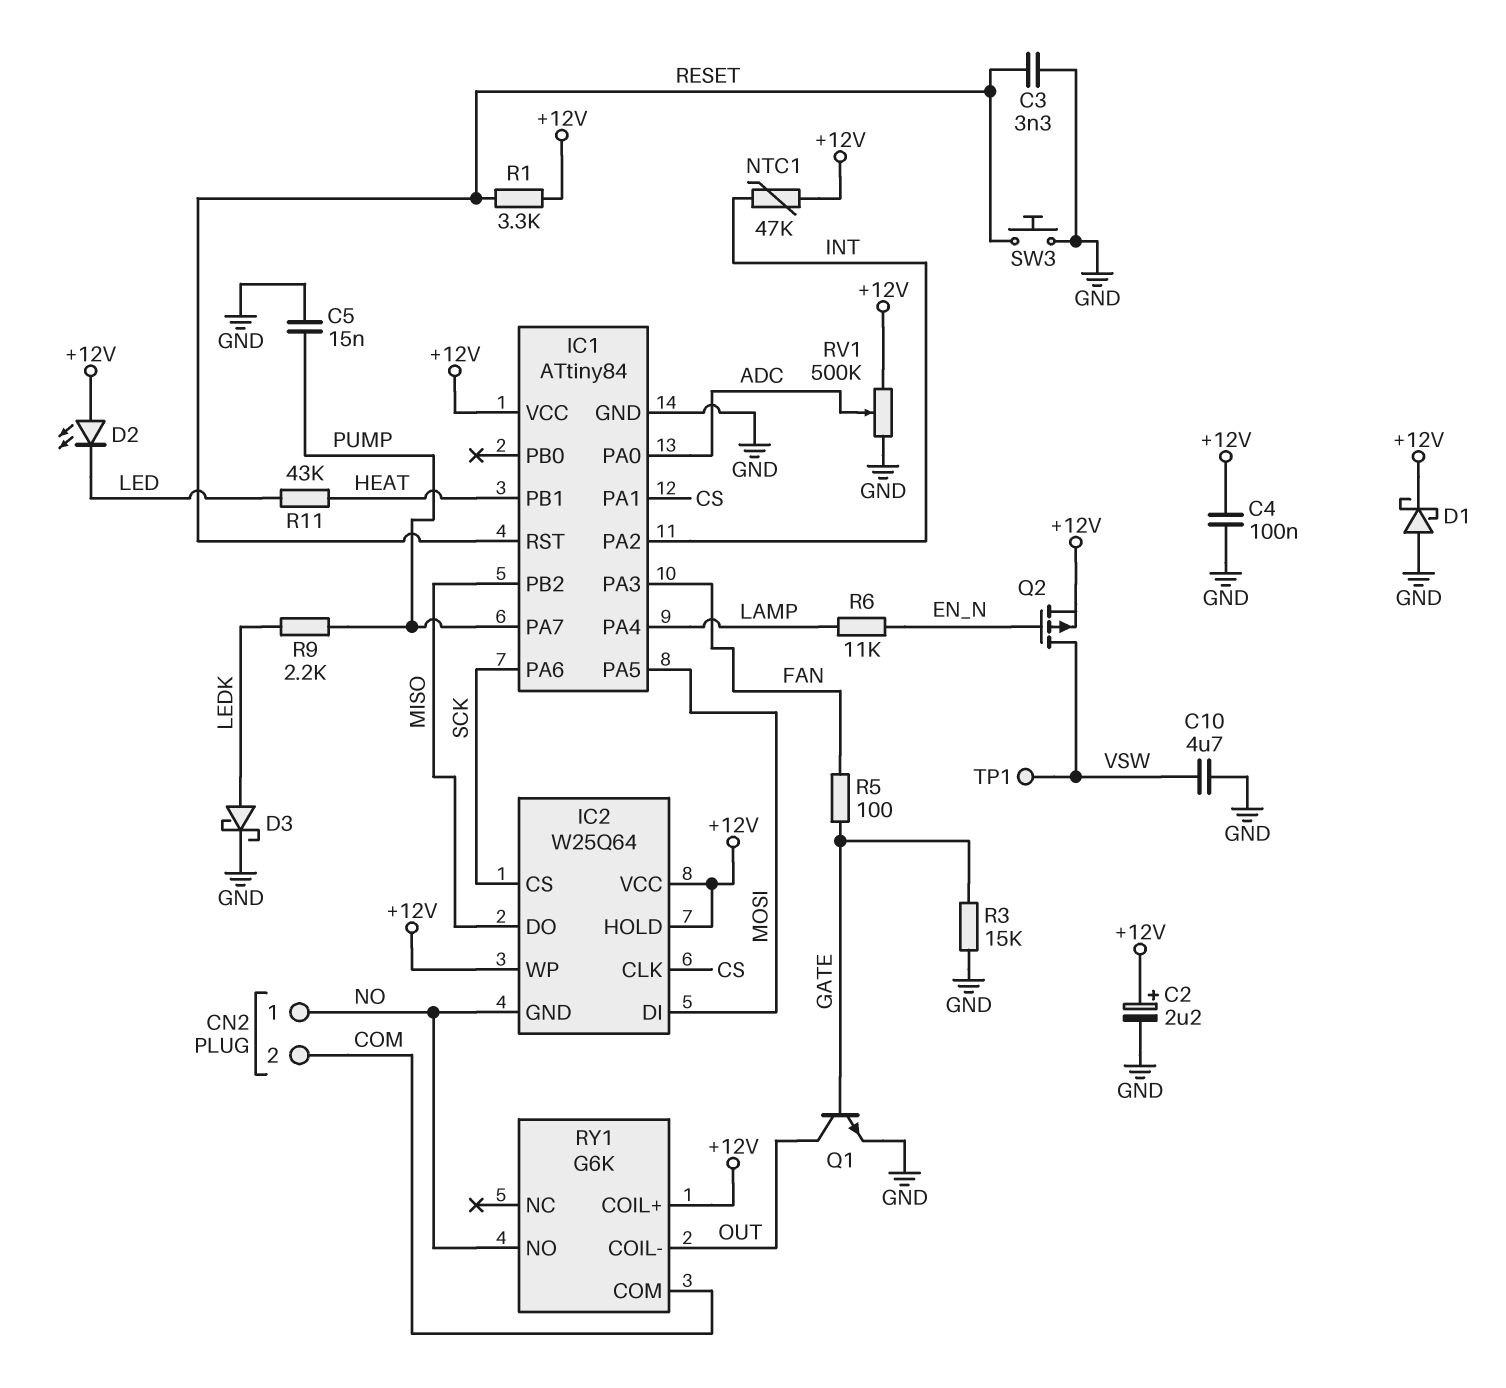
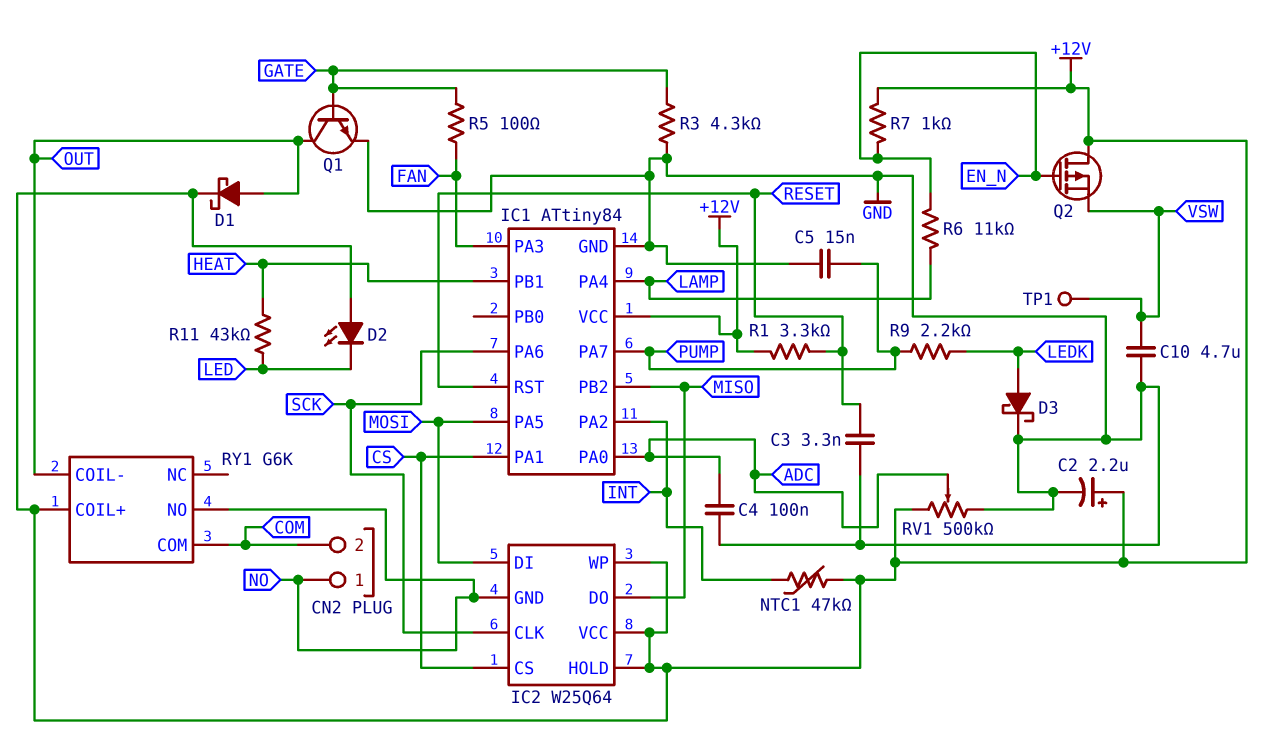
C4: 100nF (+12V, GND) -> 100nF (ADC, GND)
D1: schottky (A GND, K +12V) -> schottky (A OUT, K +12V)
IC2 pin CLK: CS -> SCK
IC2 pin CS: SCK -> CS
Q2: PMOS (G EN_N, D VSW, S +12V) -> PMOS (G EN_N, D +12V, S VSW)
R3: 15k (GATE, GND) -> 4.3k (GATE, GND)
R7: none -> 1k (+12V, EN_N)
SW3: button (GND, RESET) -> none

